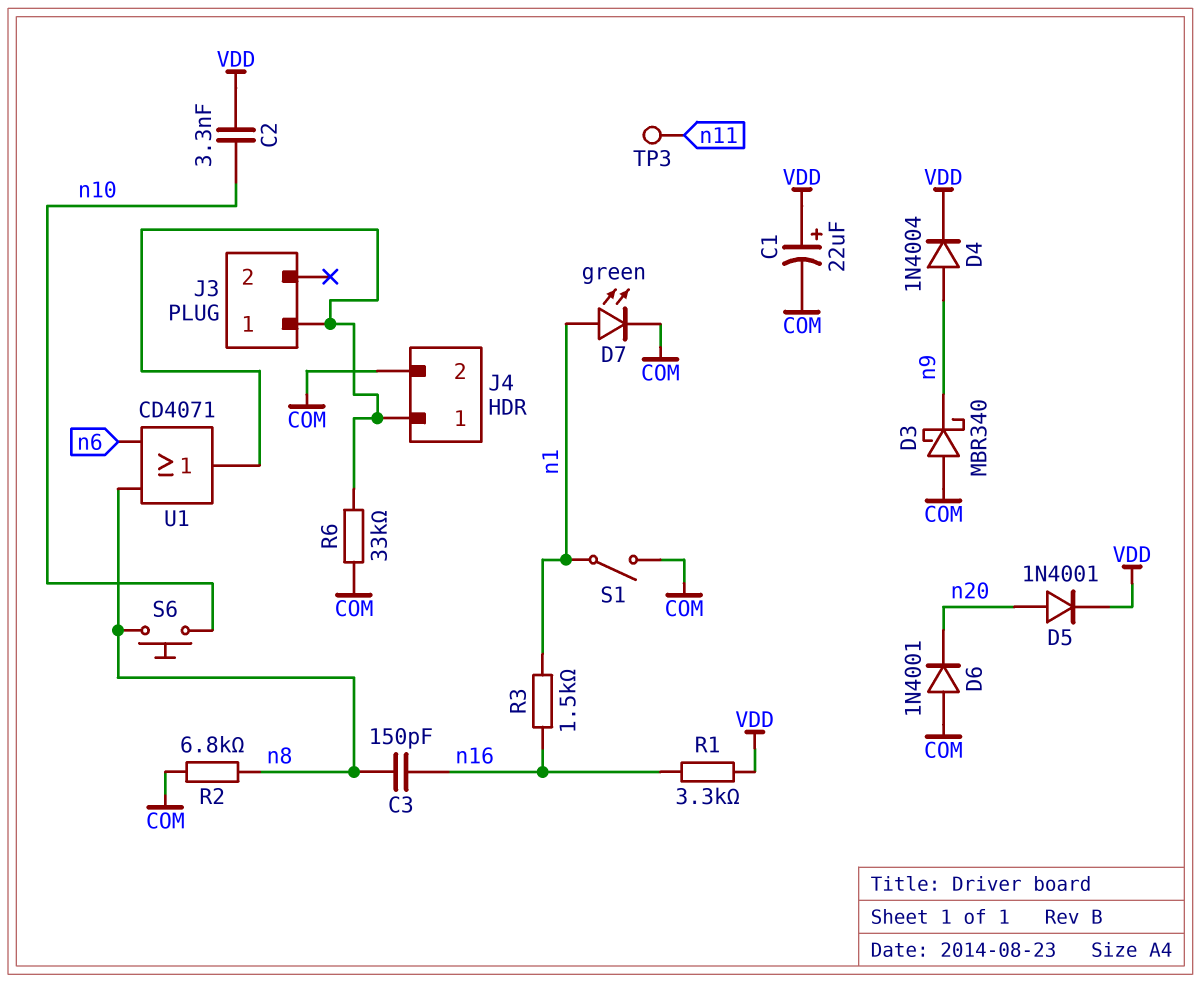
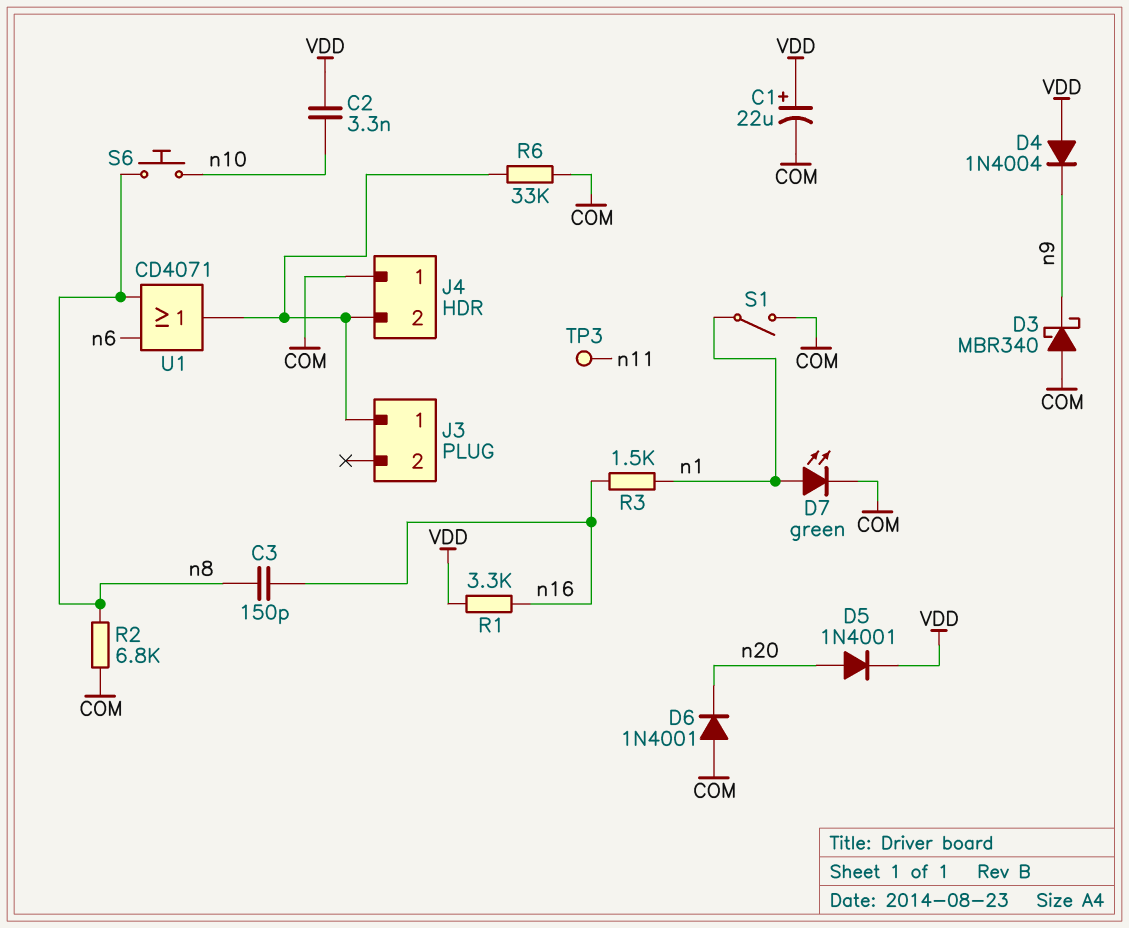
D4: diode 1N4004 (A n9, K VDD) -> diode 1N4004 (A VDD, K n9)
J4 pin 1: J3/1 -> COM
J4 pin 2: COM -> J3/1

